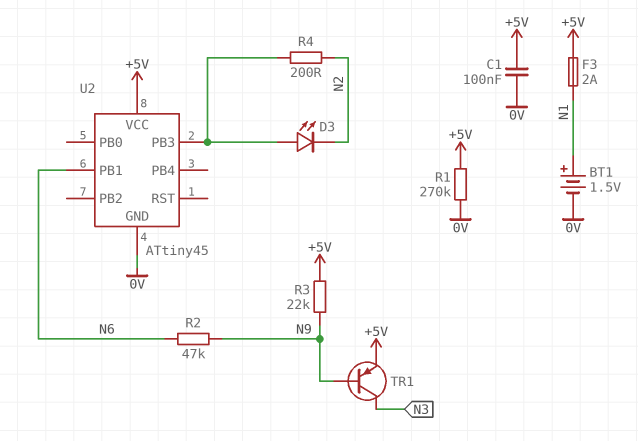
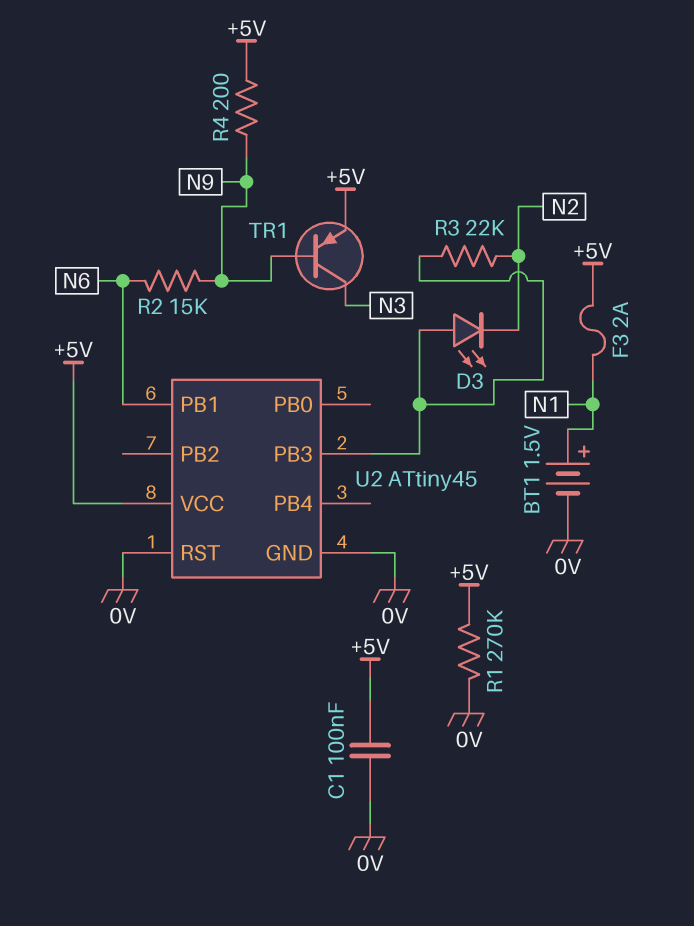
R2: 47k (N6, N9) -> 15k (N6, N9)
R3: 22k (+5V, N9) -> 22k (N2, U2/PB3)
R4: 200 (N2, U2/PB3) -> 200 (+5V, N9)
U2 pin RST: none -> 0V

